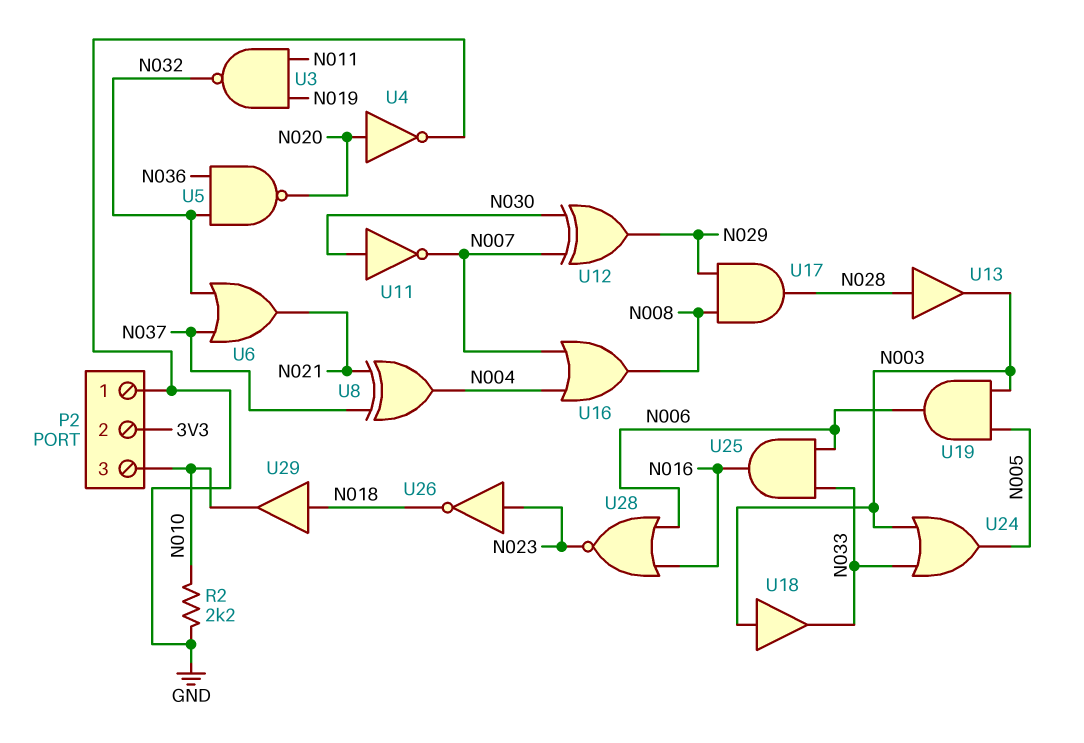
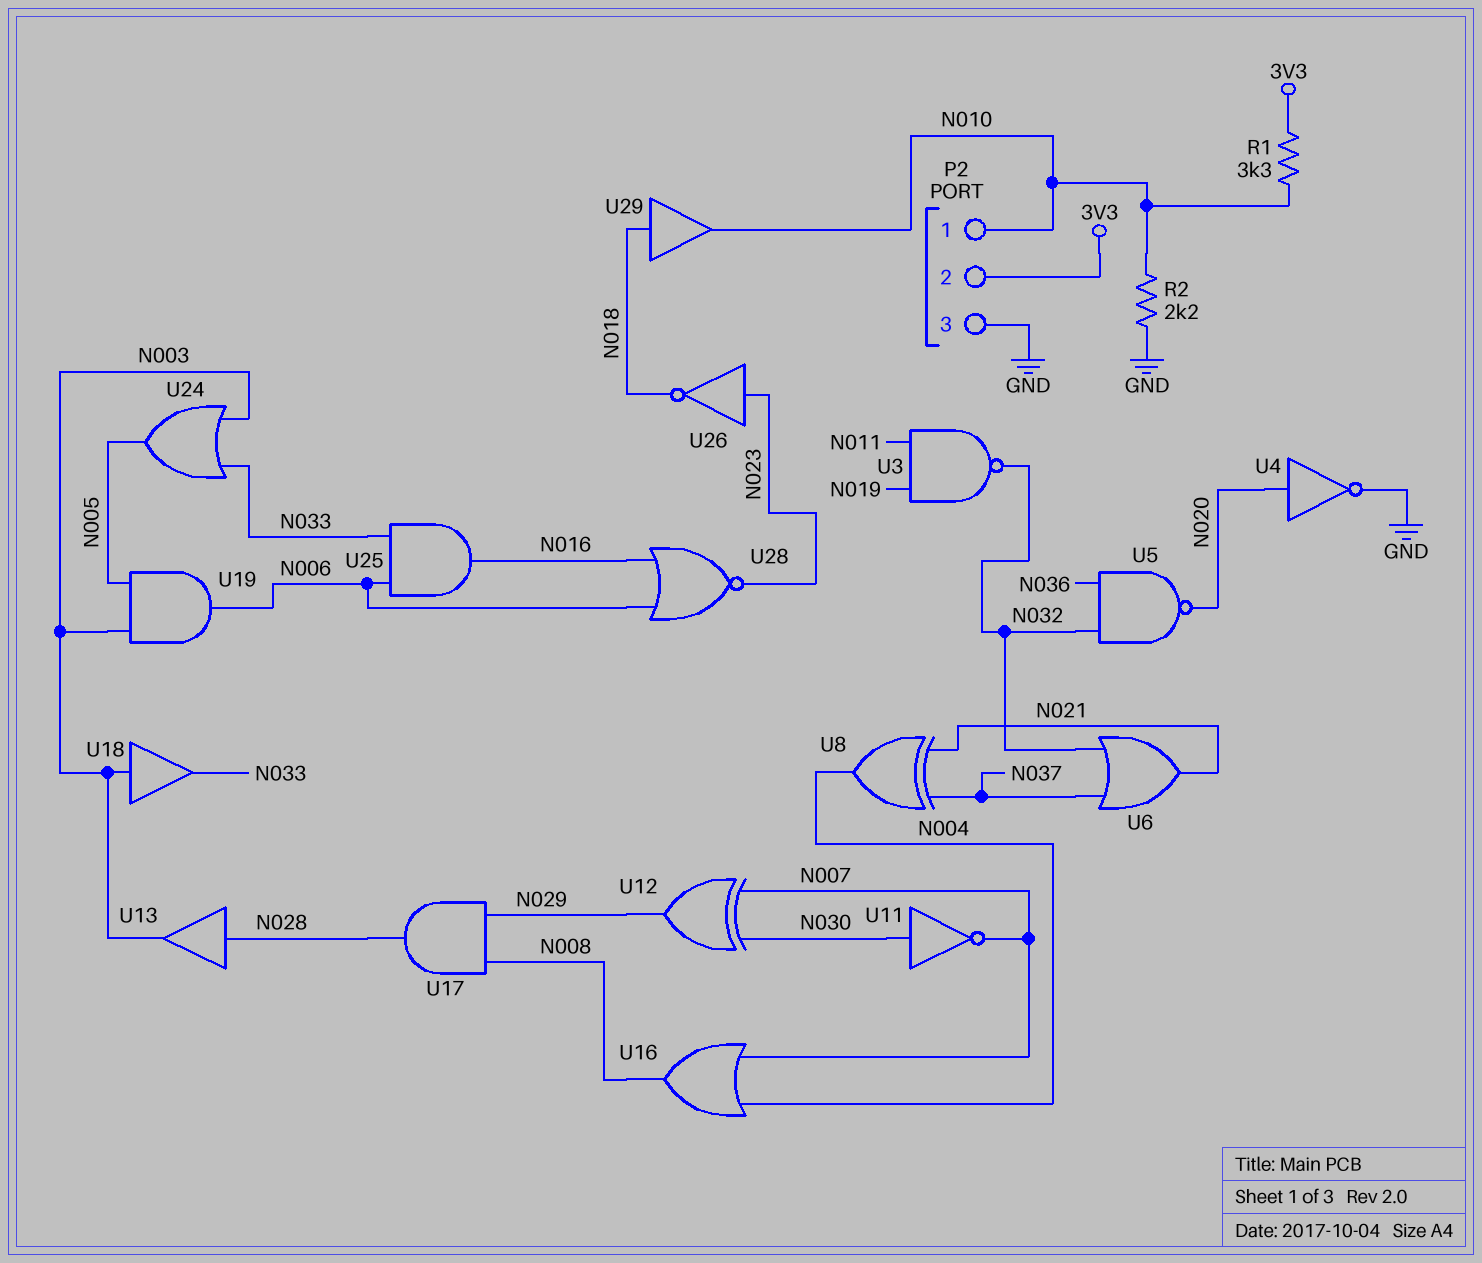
P2 pin 1: GND -> N010
P2 pin 3: N010 -> GND
R1: none -> 3.3k (3V3, N010)

